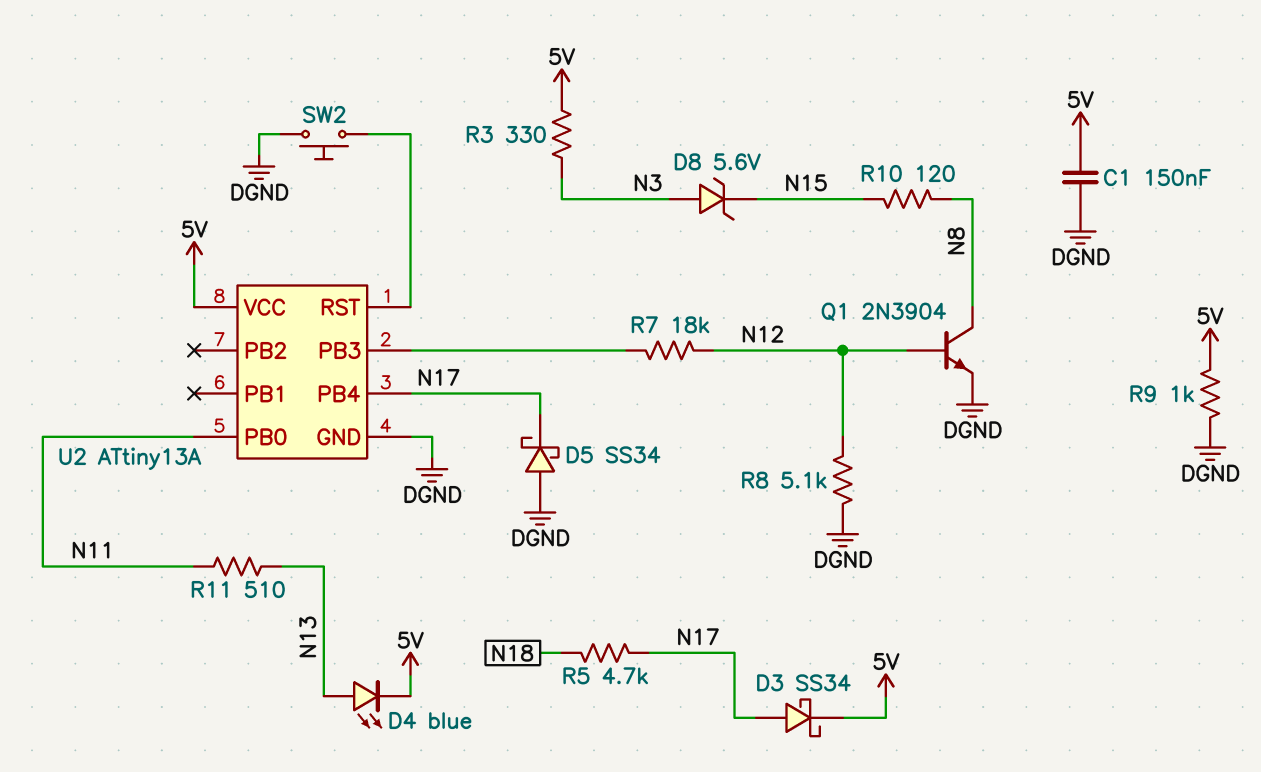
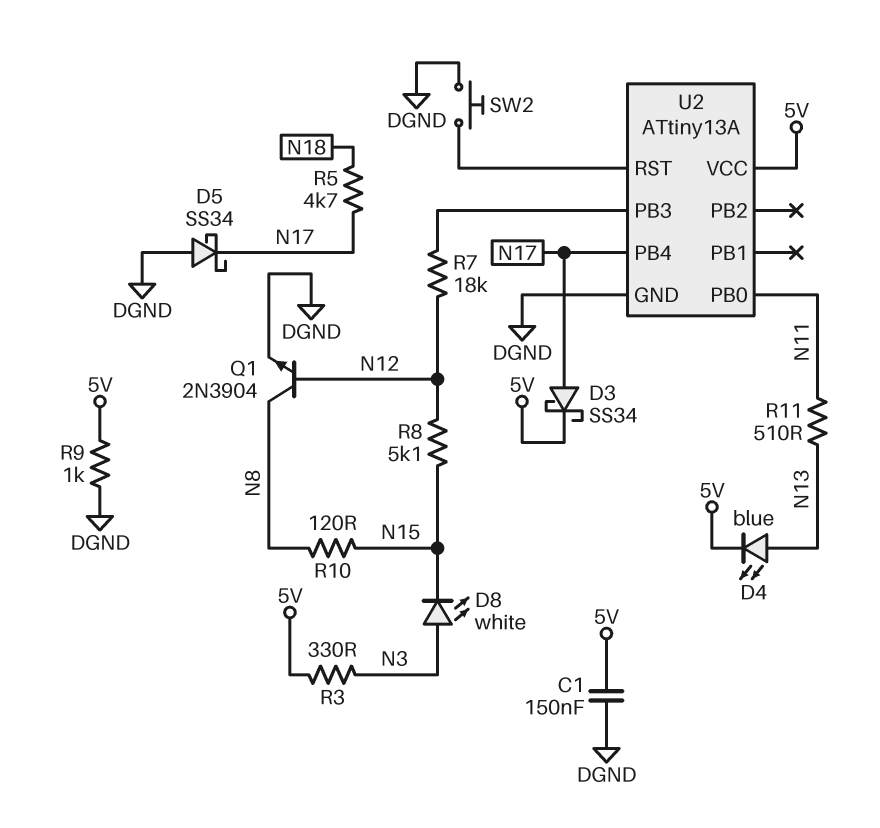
D8: zener 5.6V (A N3, K N15) -> LED white (A N3, K N15)
R8: 5.1k (DGND, N12) -> 5.1k (N12, N15)

